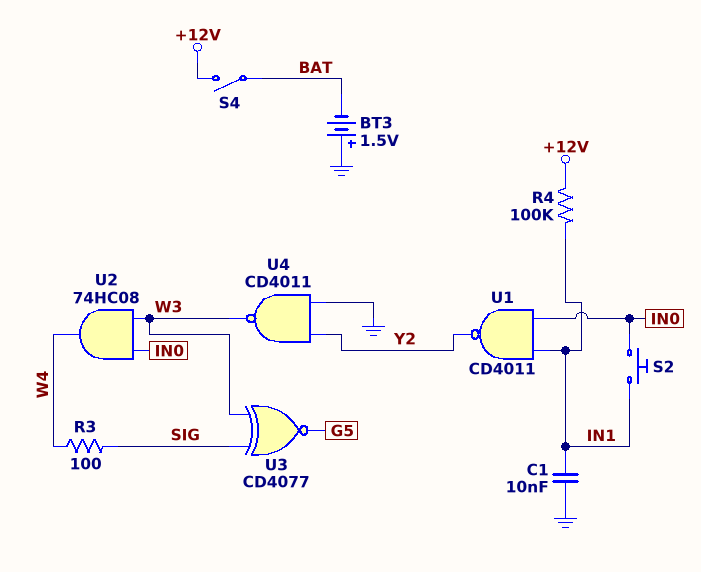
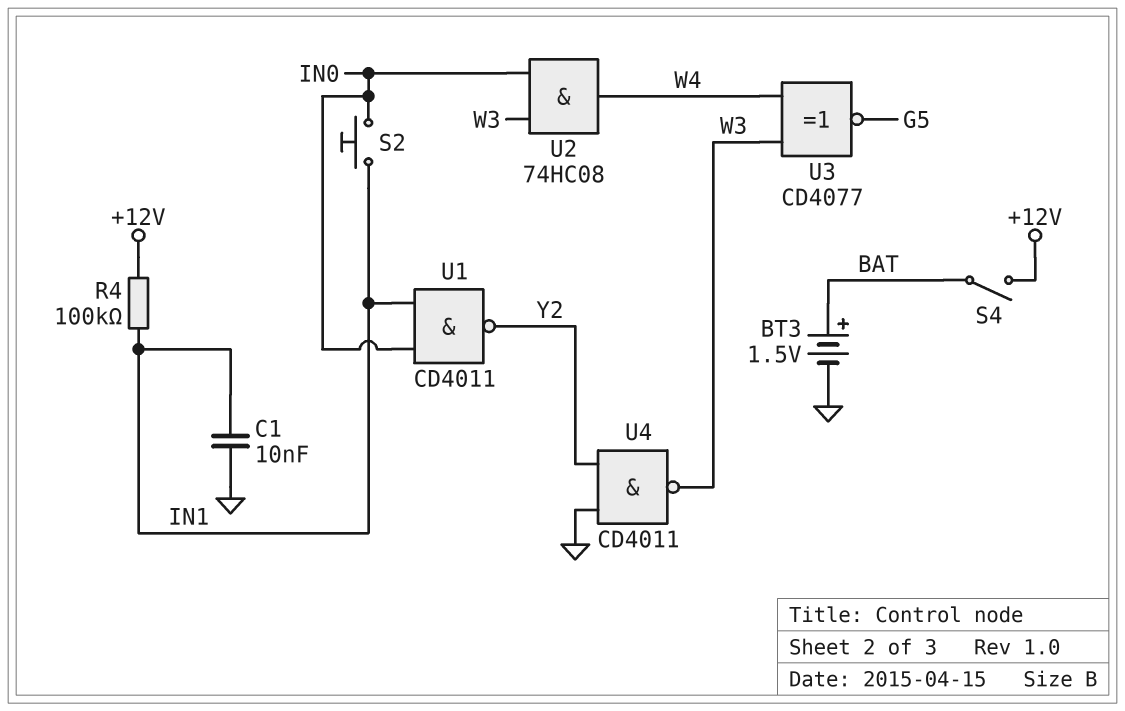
BT3: 1.5V (plus GND, minus BAT) -> 1.5V (plus BAT, minus GND)
R3: 100 (SIG, W4) -> none
U3: XNOR CD4077 (in SIG, in W3, out G5) -> XNOR CD4077 (in W3, in W4, out G5)

